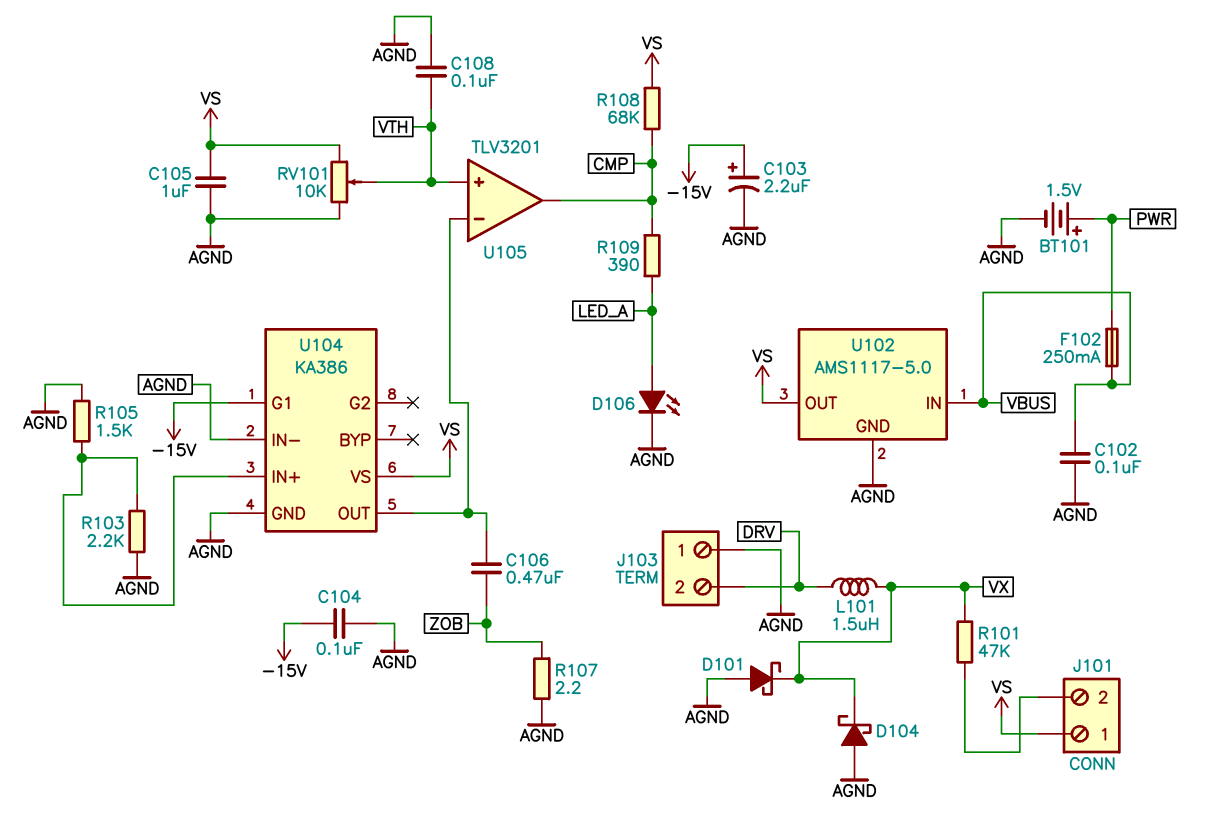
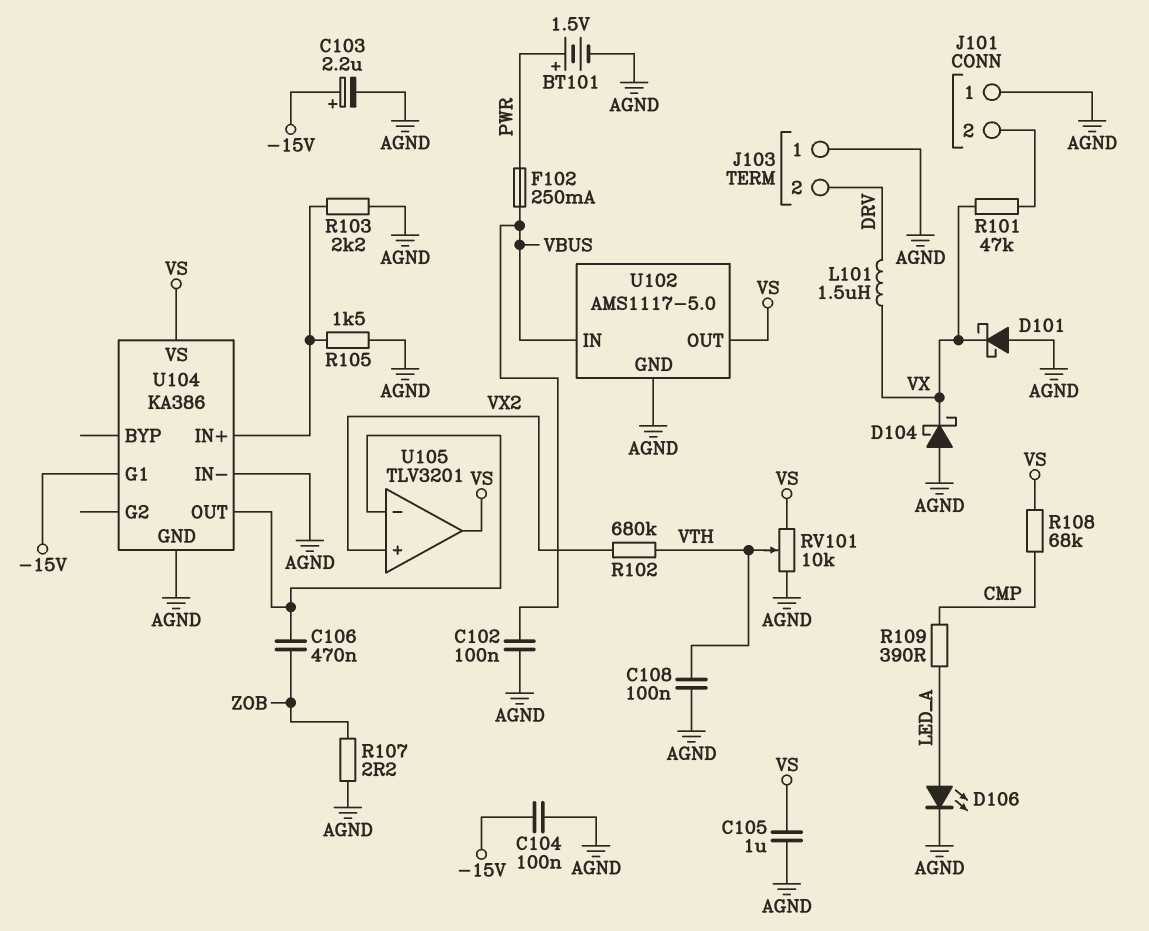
J101 pin 1: VS -> AGND
R102: none -> 680k (VTH, VX2)
U105 pin in+: VTH -> VX2
U105 pin out: CMP -> VS

